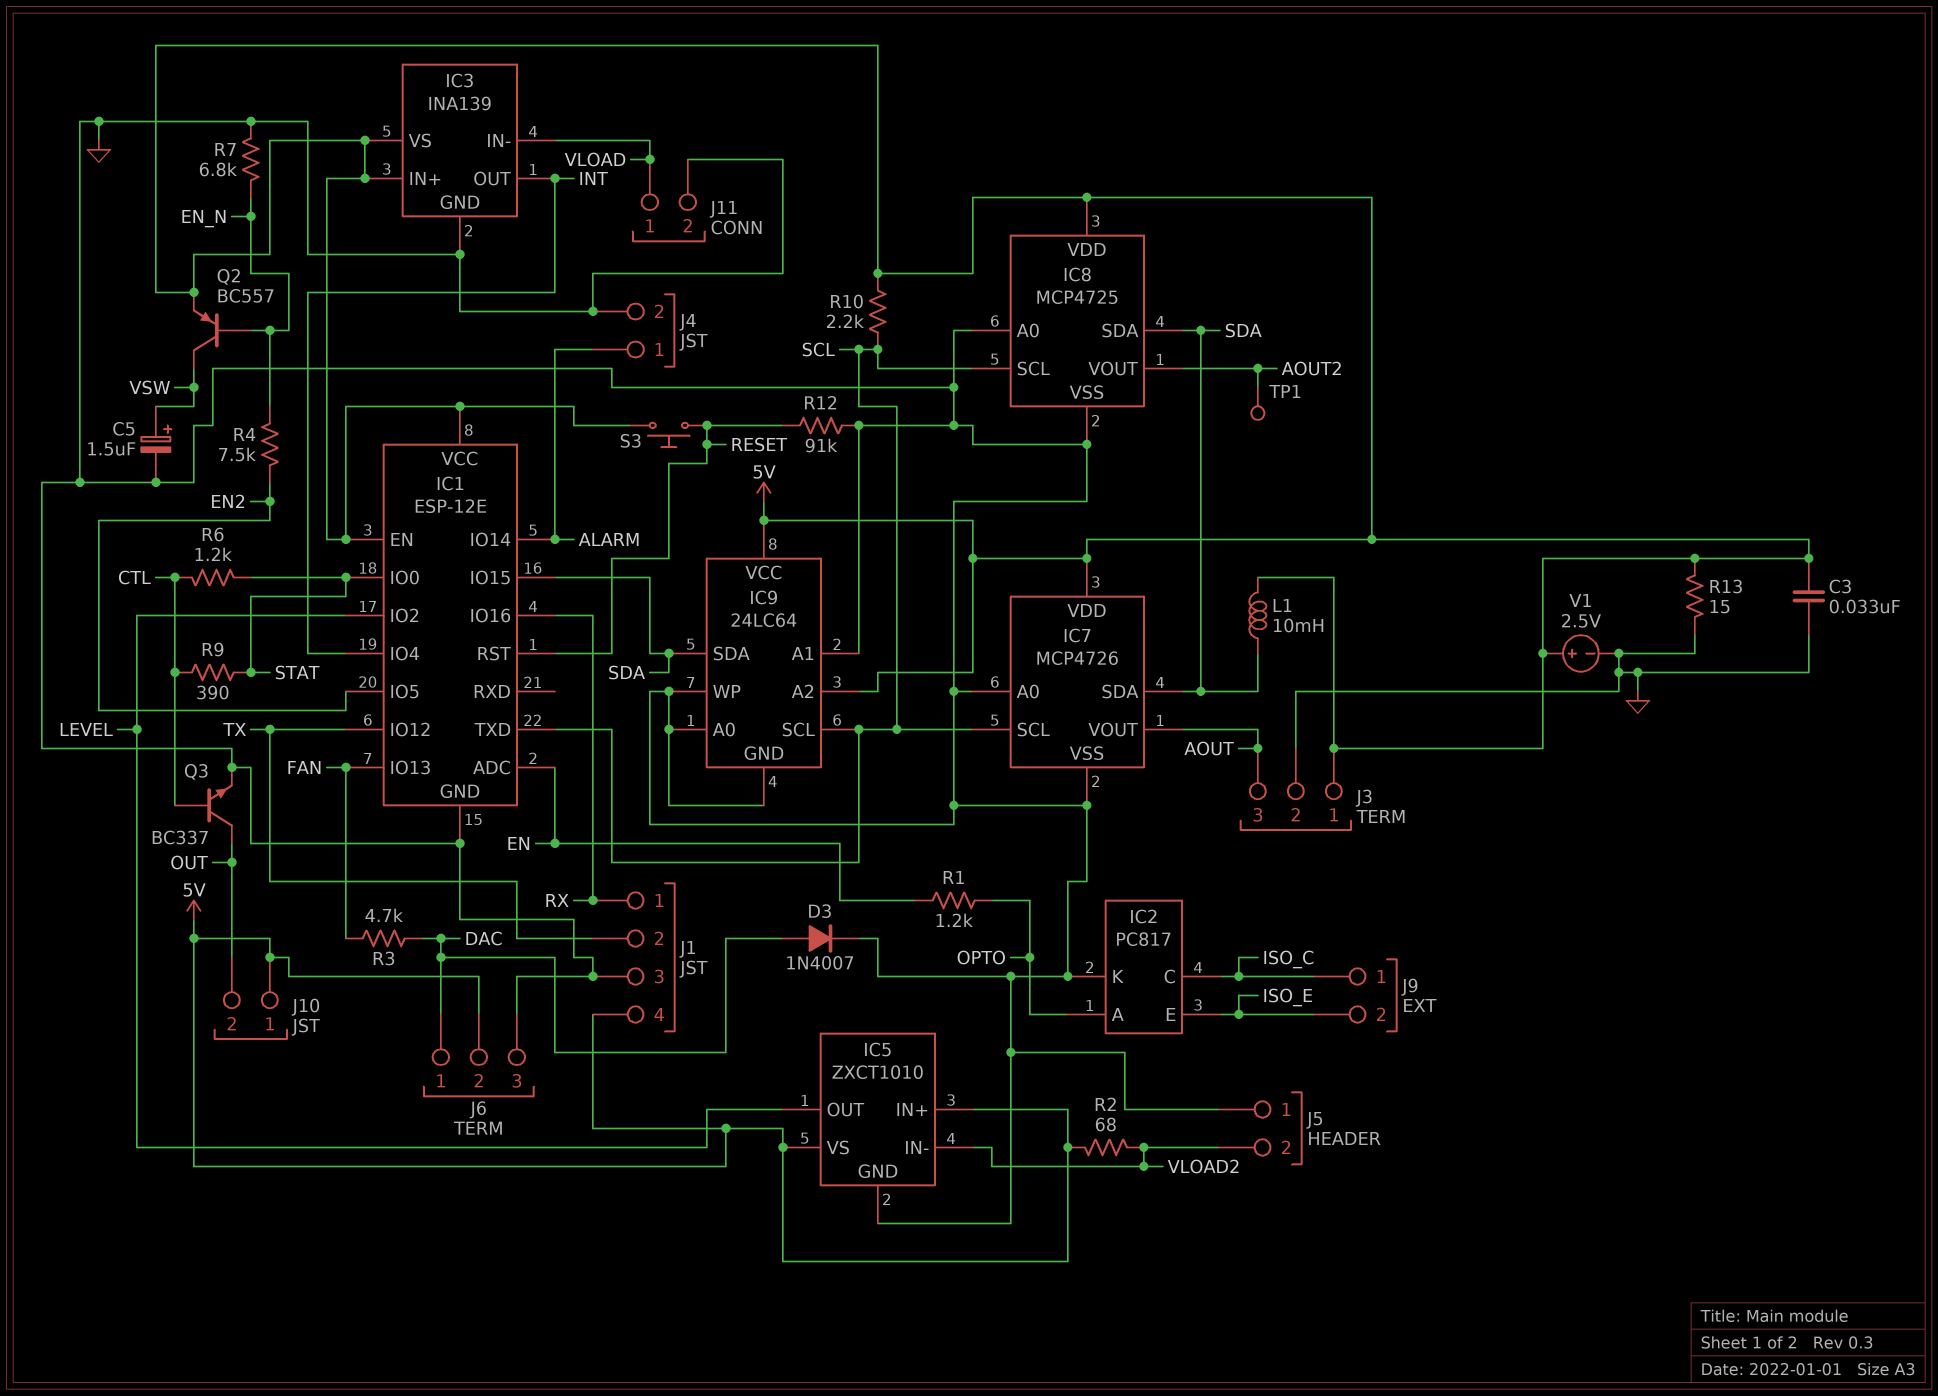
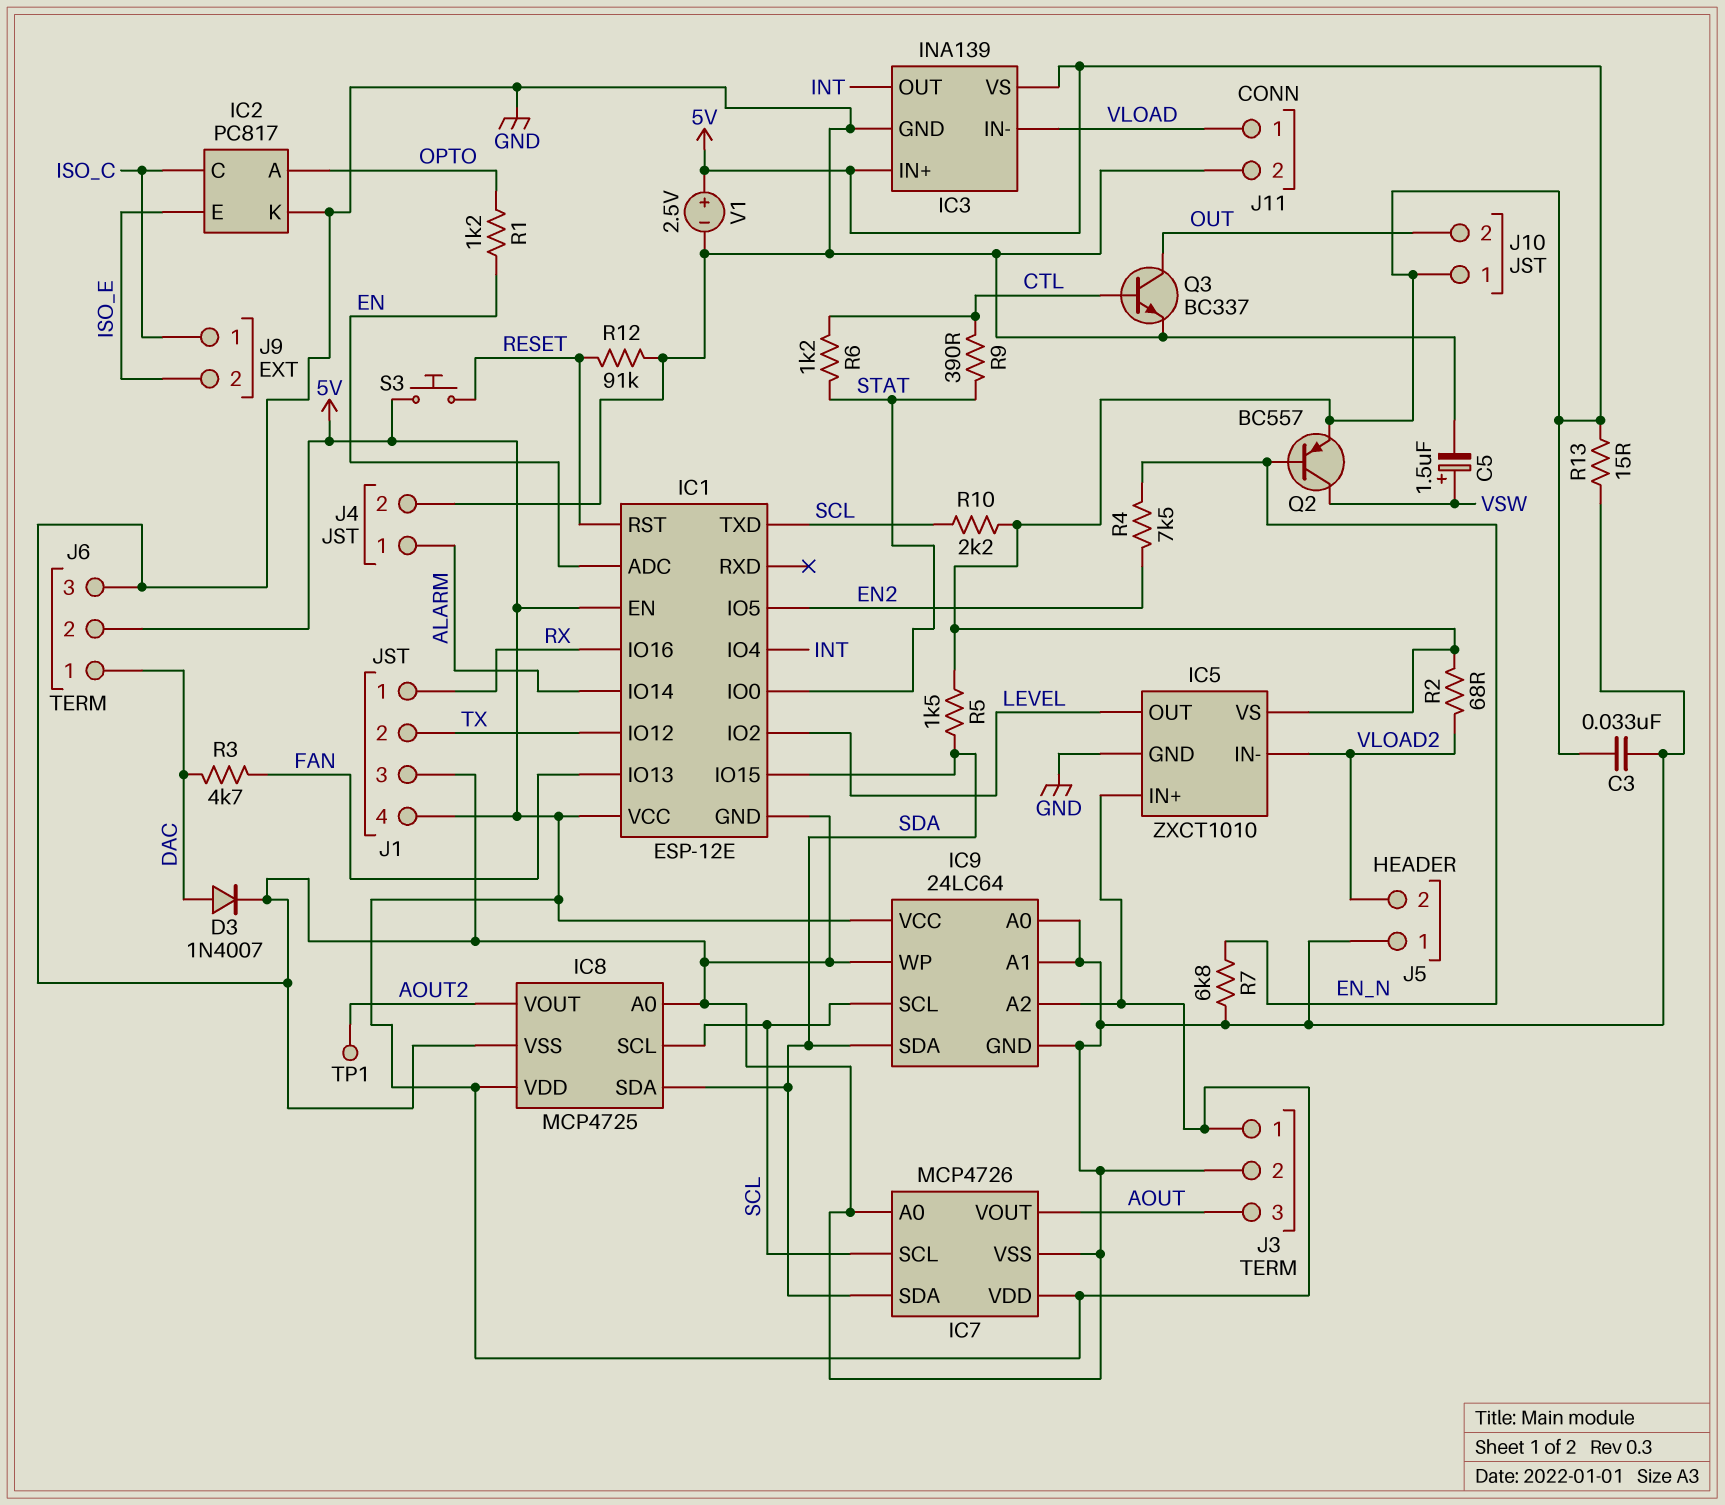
L1: 10mH (5V, SDA) -> none
R5: none -> 1.5k (5V, SDA)

